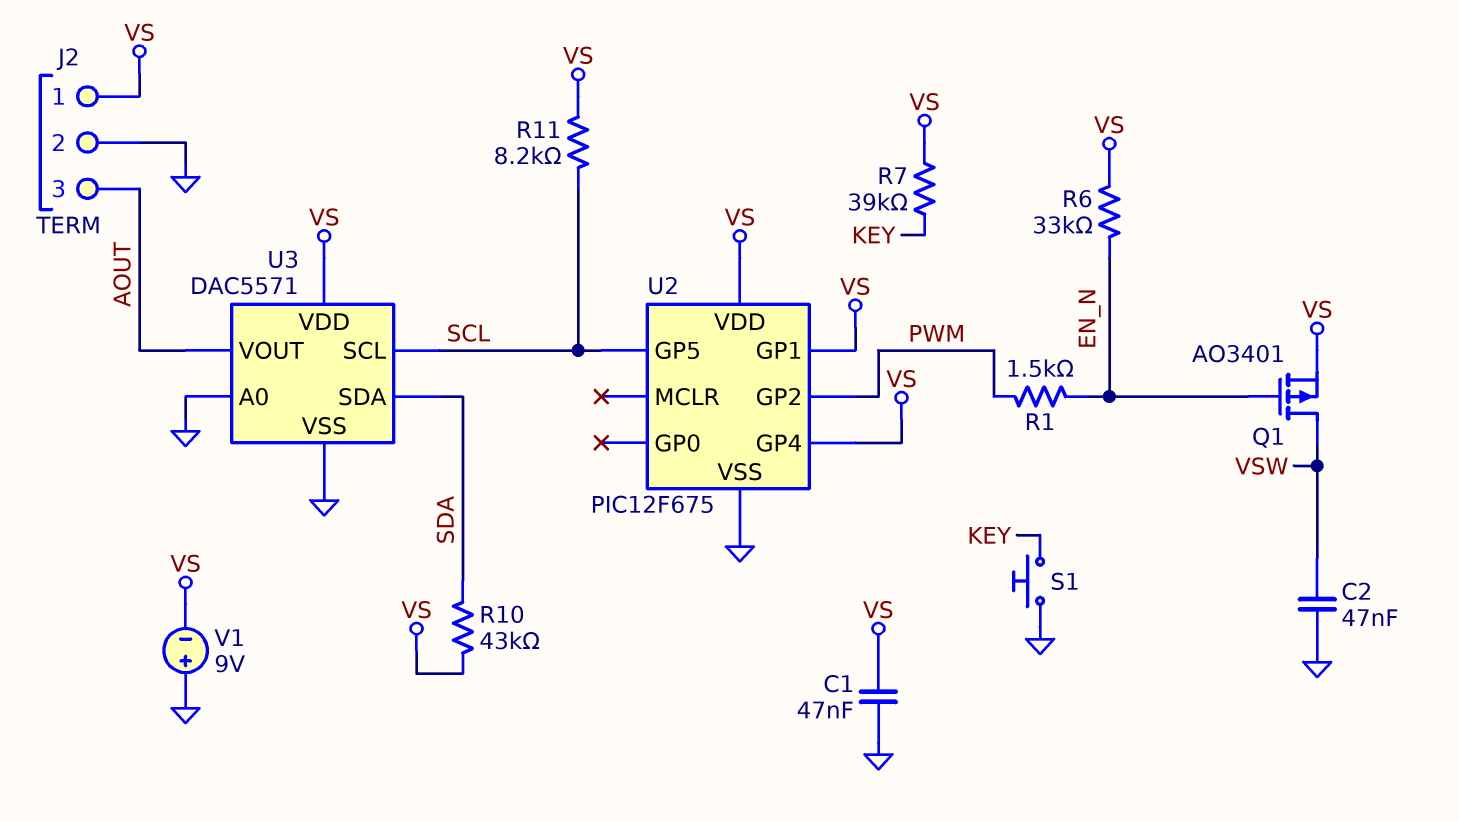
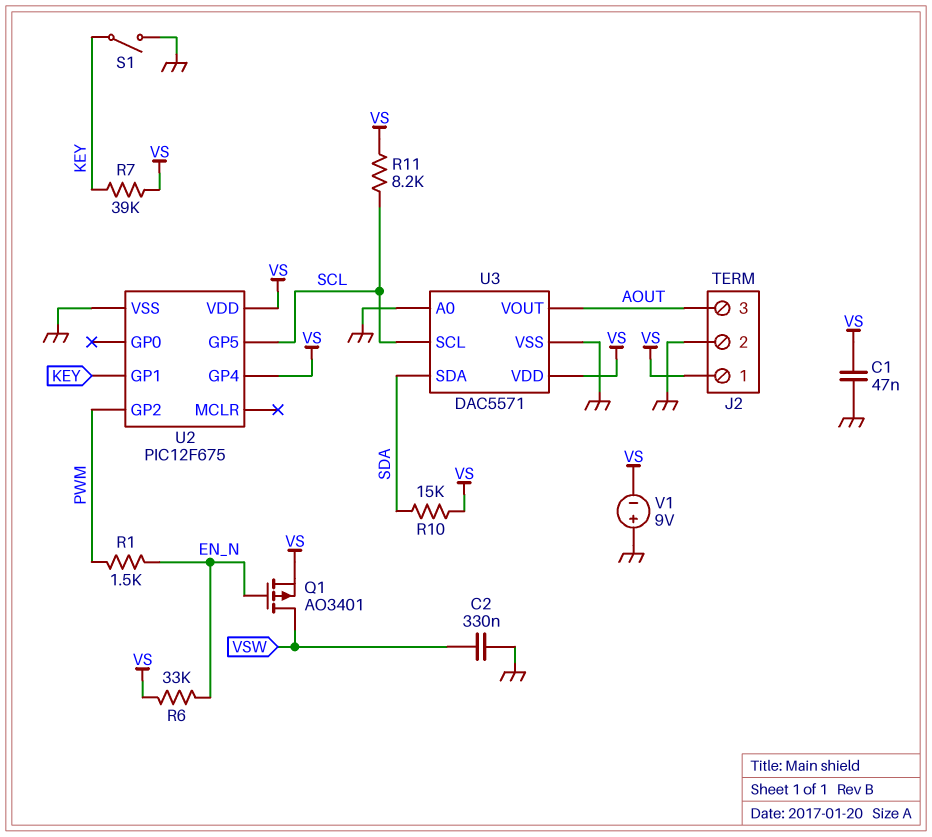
C2: 47nF (GND, VSW) -> 330nF (GND, VSW)
R10: 43k (SDA, VS) -> 15k (SDA, VS)
S1: button (GND, KEY) -> switch (GND, KEY)
U2 pin GP1: VS -> KEY

